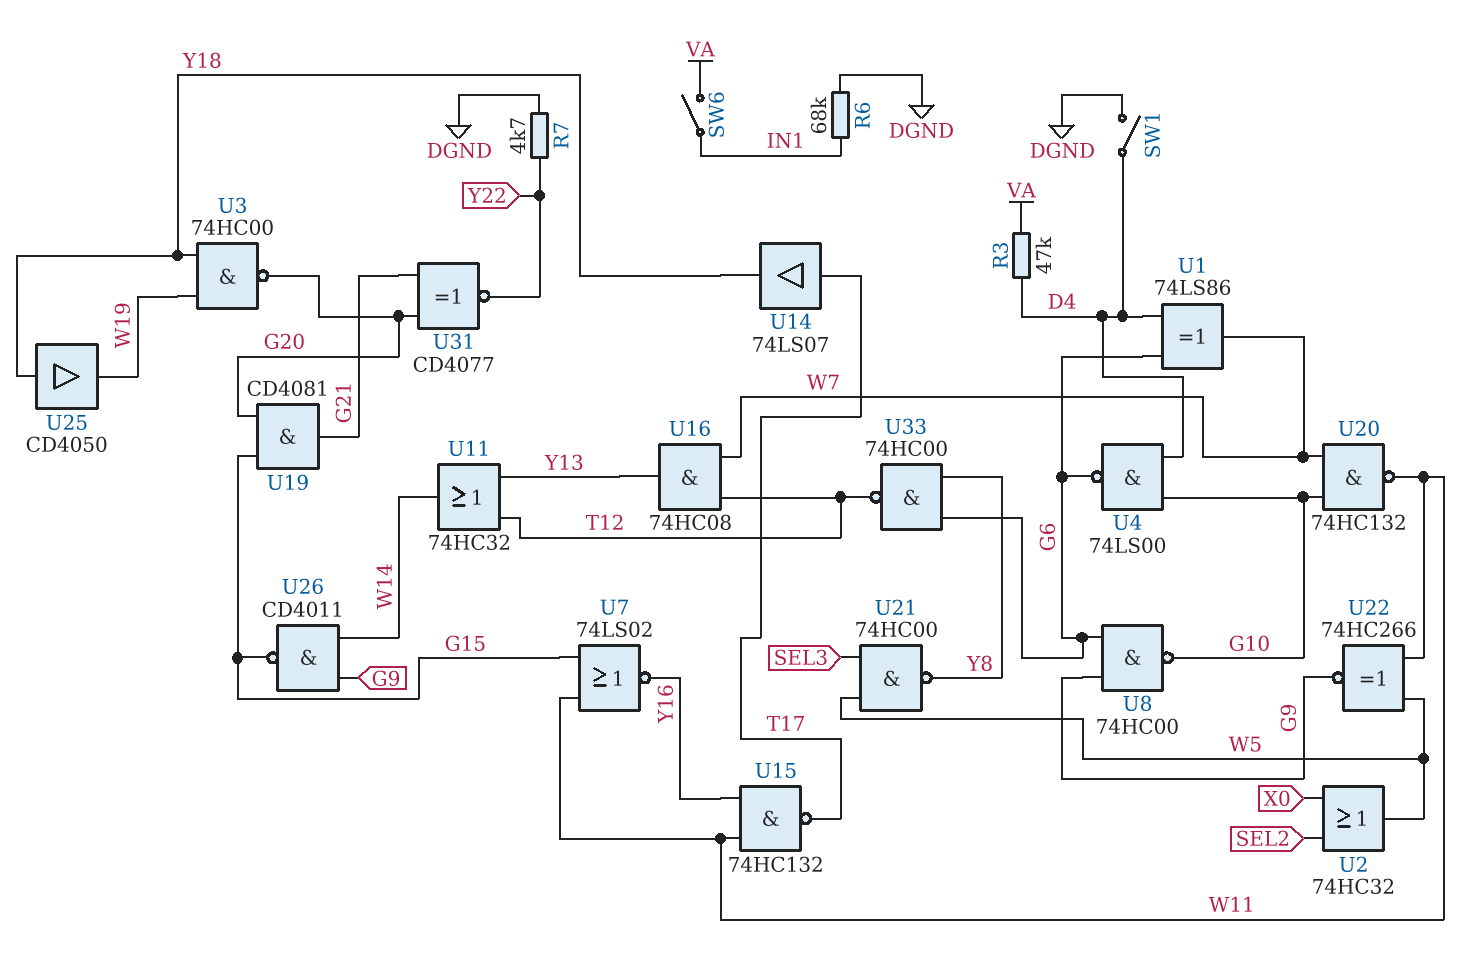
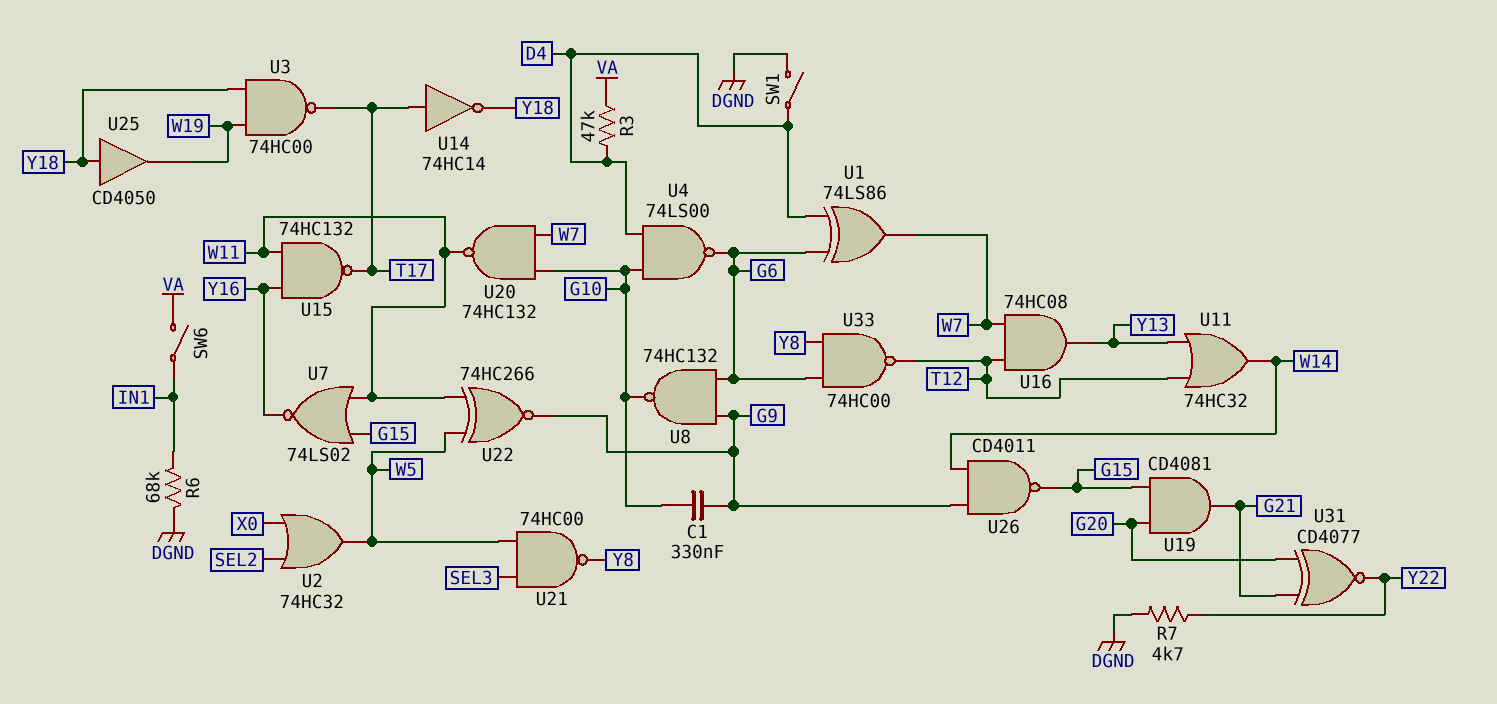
C1: none -> 330nF (G9, G10)
U3: NAND 74HC00 (in W19, in Y18, out G20) -> NAND 74HC00 (in W19, in Y18, out T17)
U8: NAND 74HC00 (in G6, in G9, out G10) -> NAND 74HC132 (in G6, in G9, out G10)
U14: buffer 74LS07 (in T17, out Y18) -> NOT 74HC14 (in T17, out Y18)

